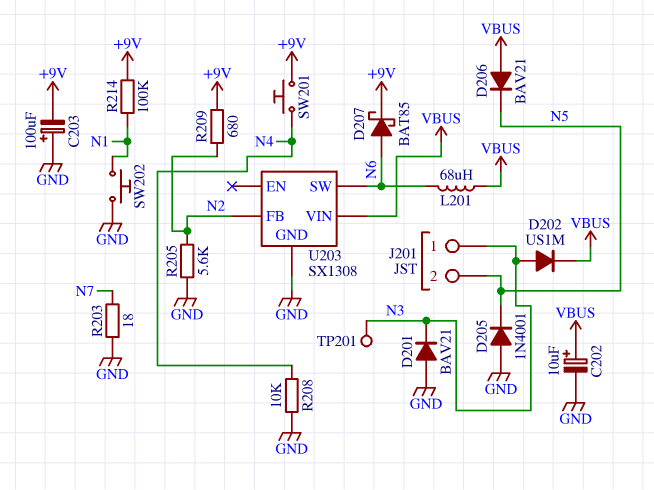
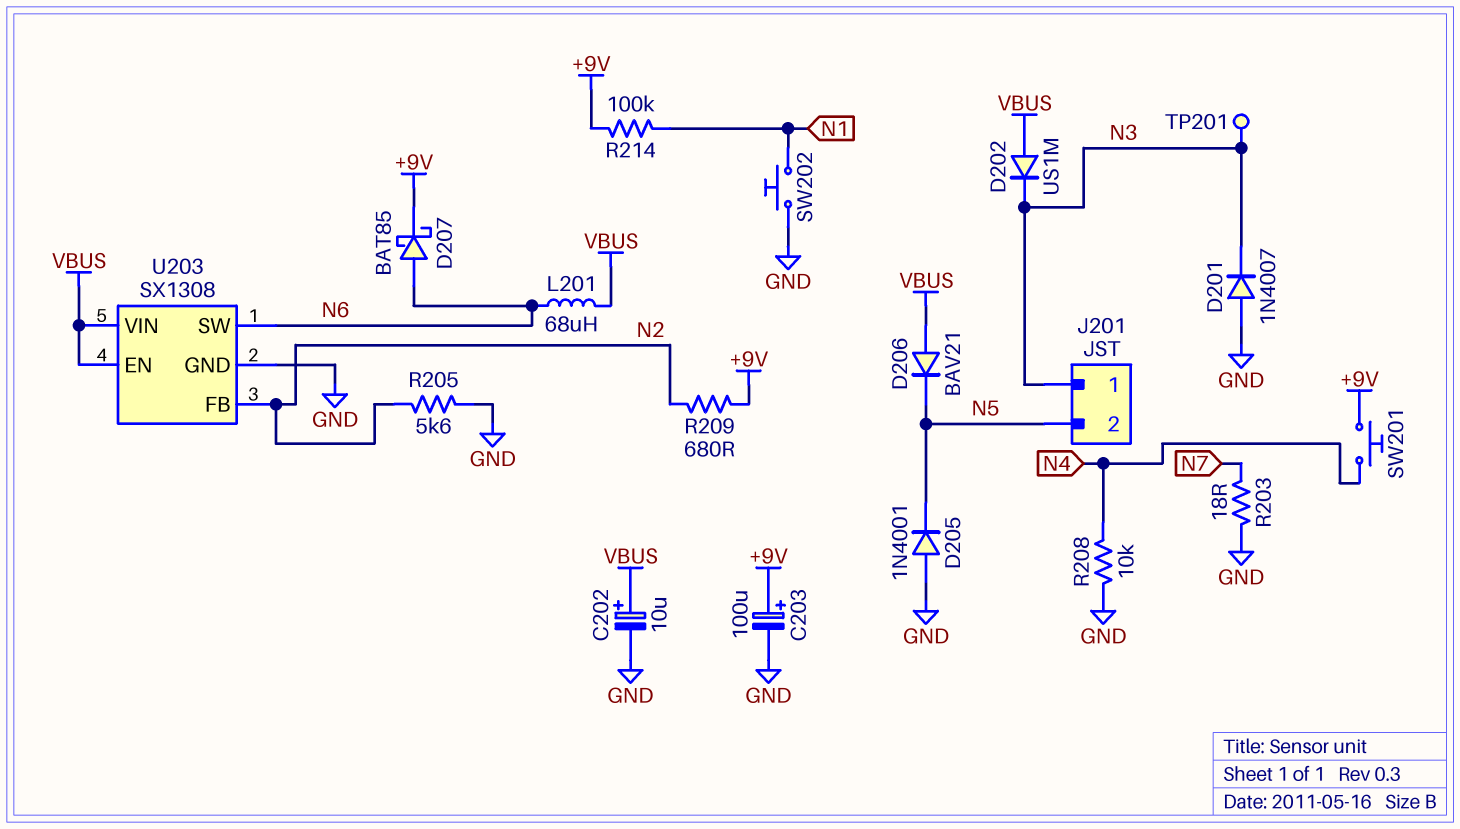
C203: 100uF (plus GND, minus +9V) -> 100uF (plus +9V, minus GND)
D201: diode BAV21 (A GND, K N3) -> diode 1N4007 (A GND, K N3)
D202: diode US1M (A N3, K VBUS) -> diode US1M (A VBUS, K N3)
U203 pin EN: none -> VBUS

